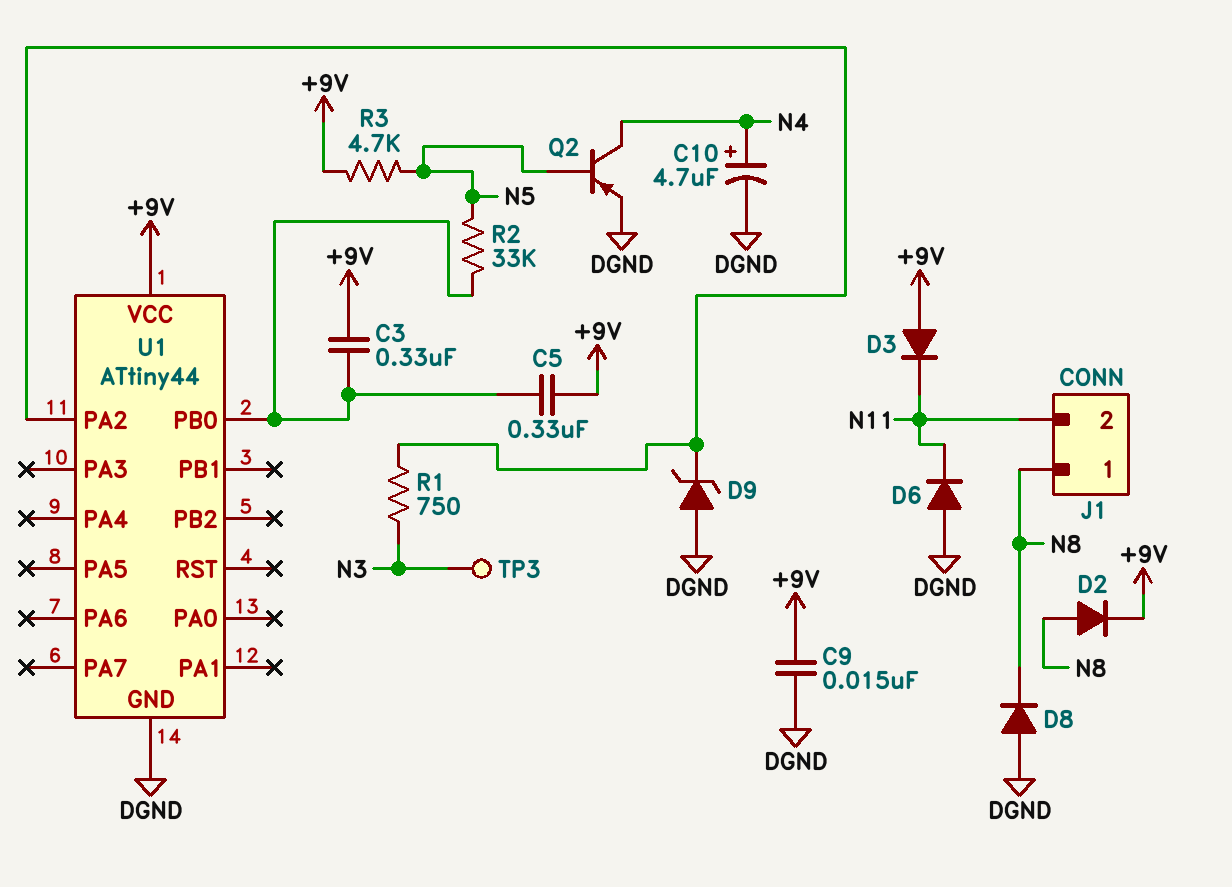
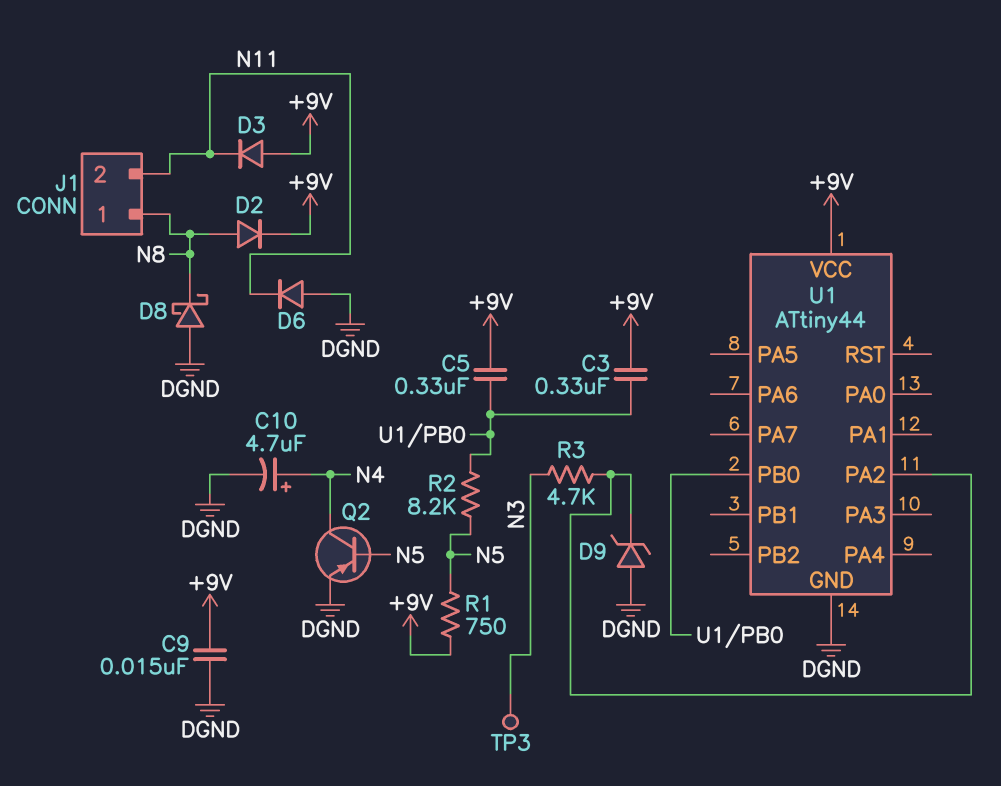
D8: diode (A DGND, K N8) -> schottky (A DGND, K N8)
R1: 750 (N3, U1/PA2) -> 750 (+9V, N5)
R2: 33k (N5, U1/PB0) -> 8.2k (N5, U1/PB0)
R3: 4.7k (+9V, N5) -> 4.7k (N3, U1/PA2)

